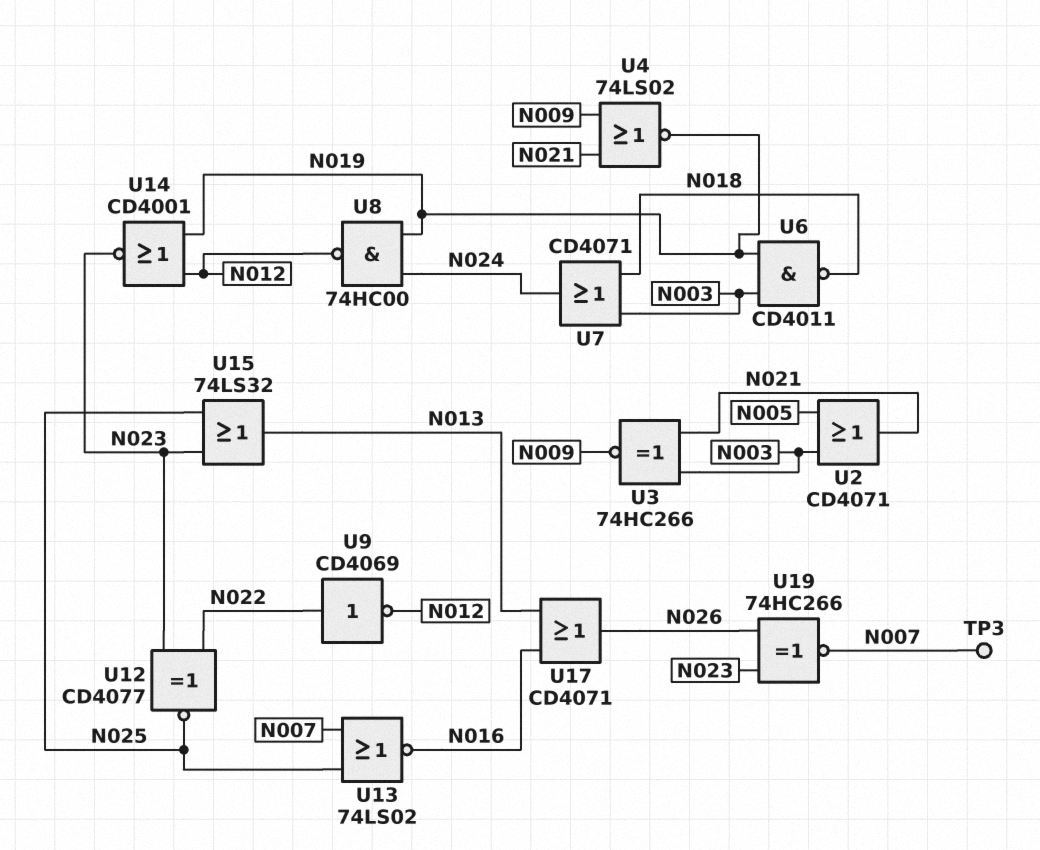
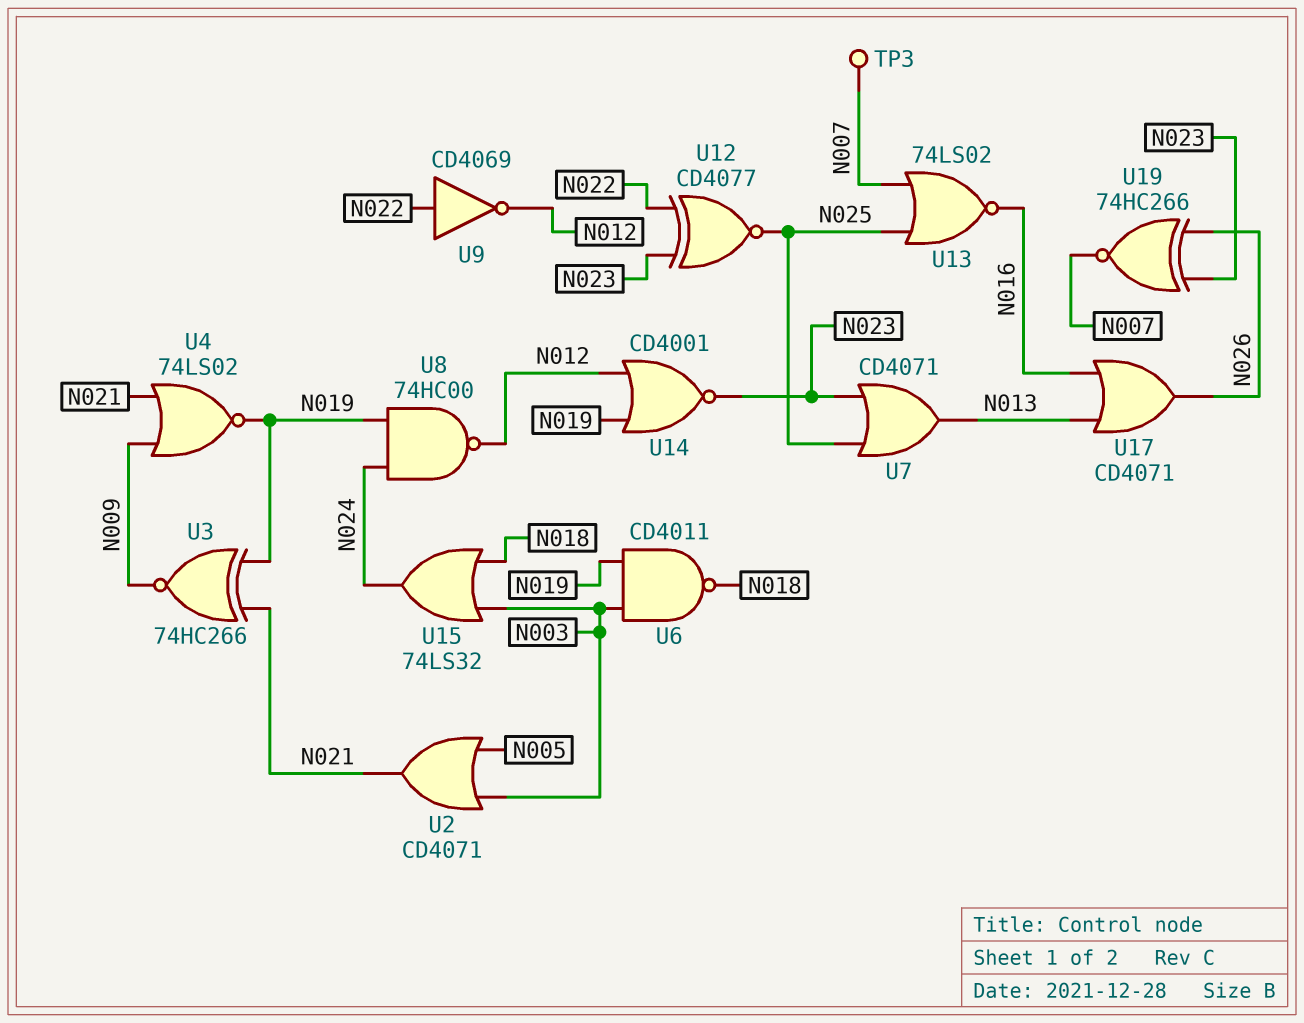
U3: XNOR 74HC266 (in N003, in N021, out N009) -> XNOR 74HC266 (in N019, in N021, out N009)
U7: OR CD4071 (in N003, in N018, out N024) -> OR CD4071 (in N023, in N025, out N013)
U15: OR 74LS32 (in N023, in N025, out N013) -> OR 74LS32 (in N003, in N018, out N024)

